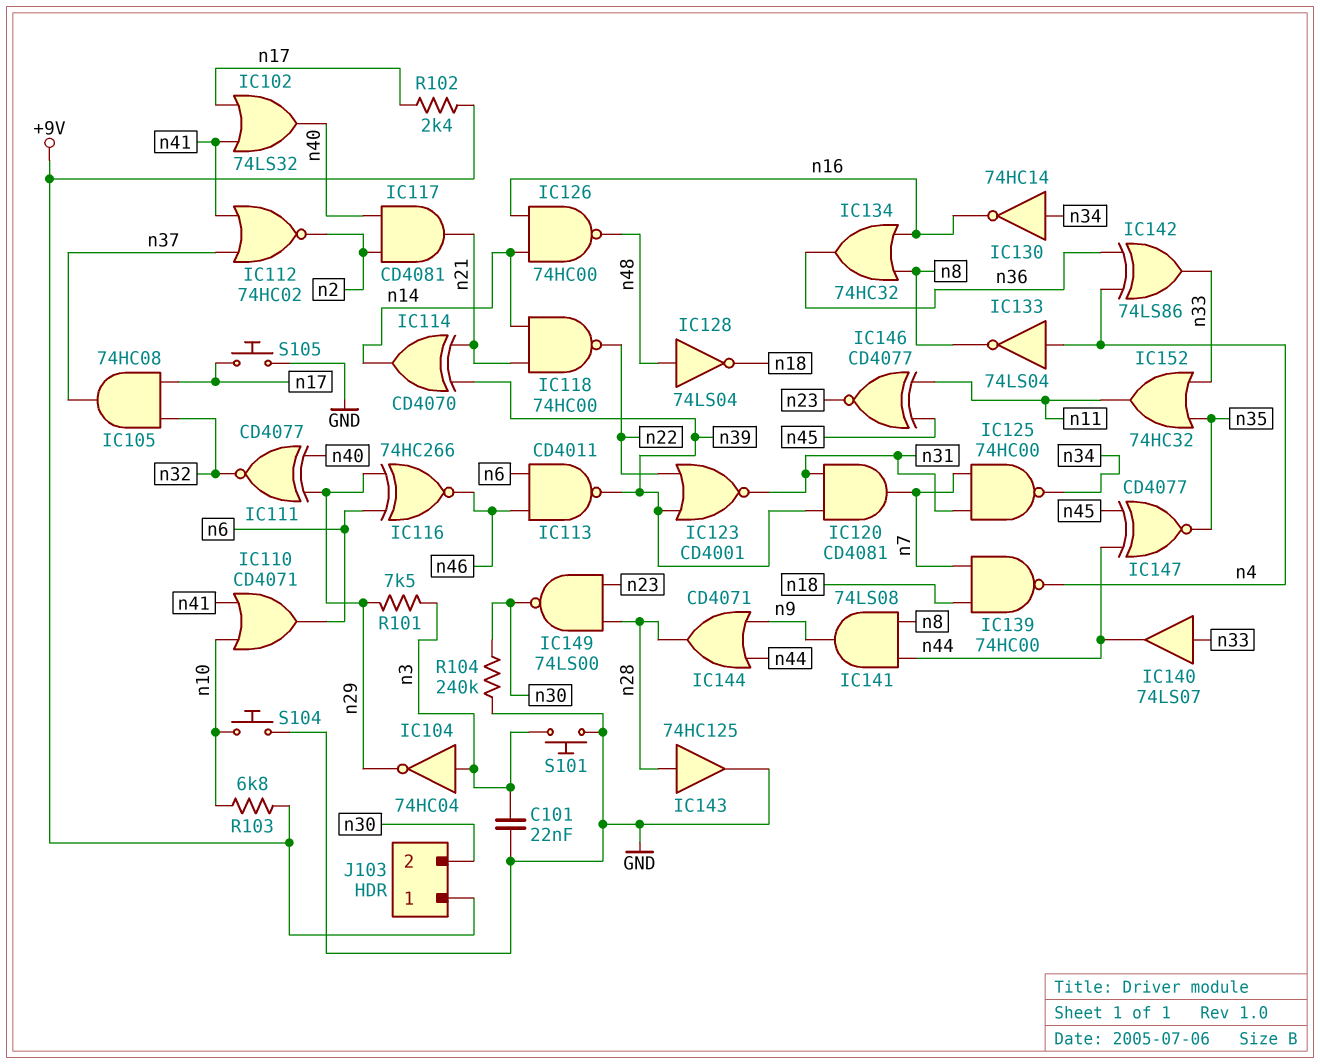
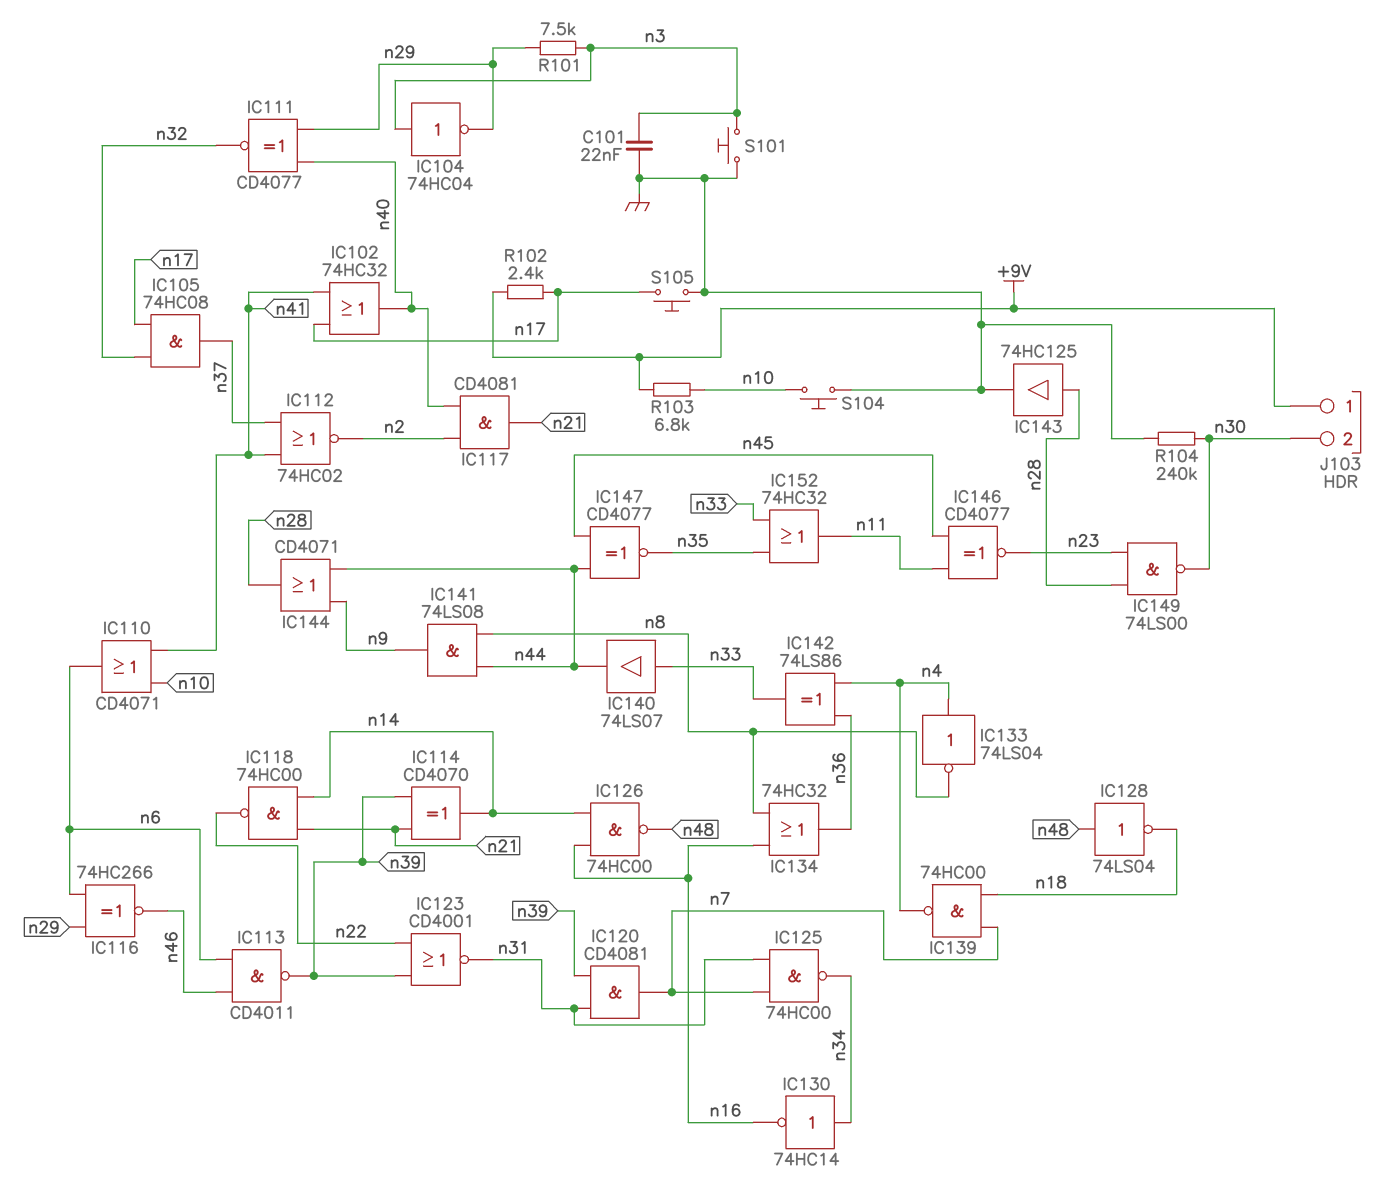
IC102: OR 74LS32 (in n17, in n41, out n40) -> OR 74HC32 (in n17, in n41, out n40)

